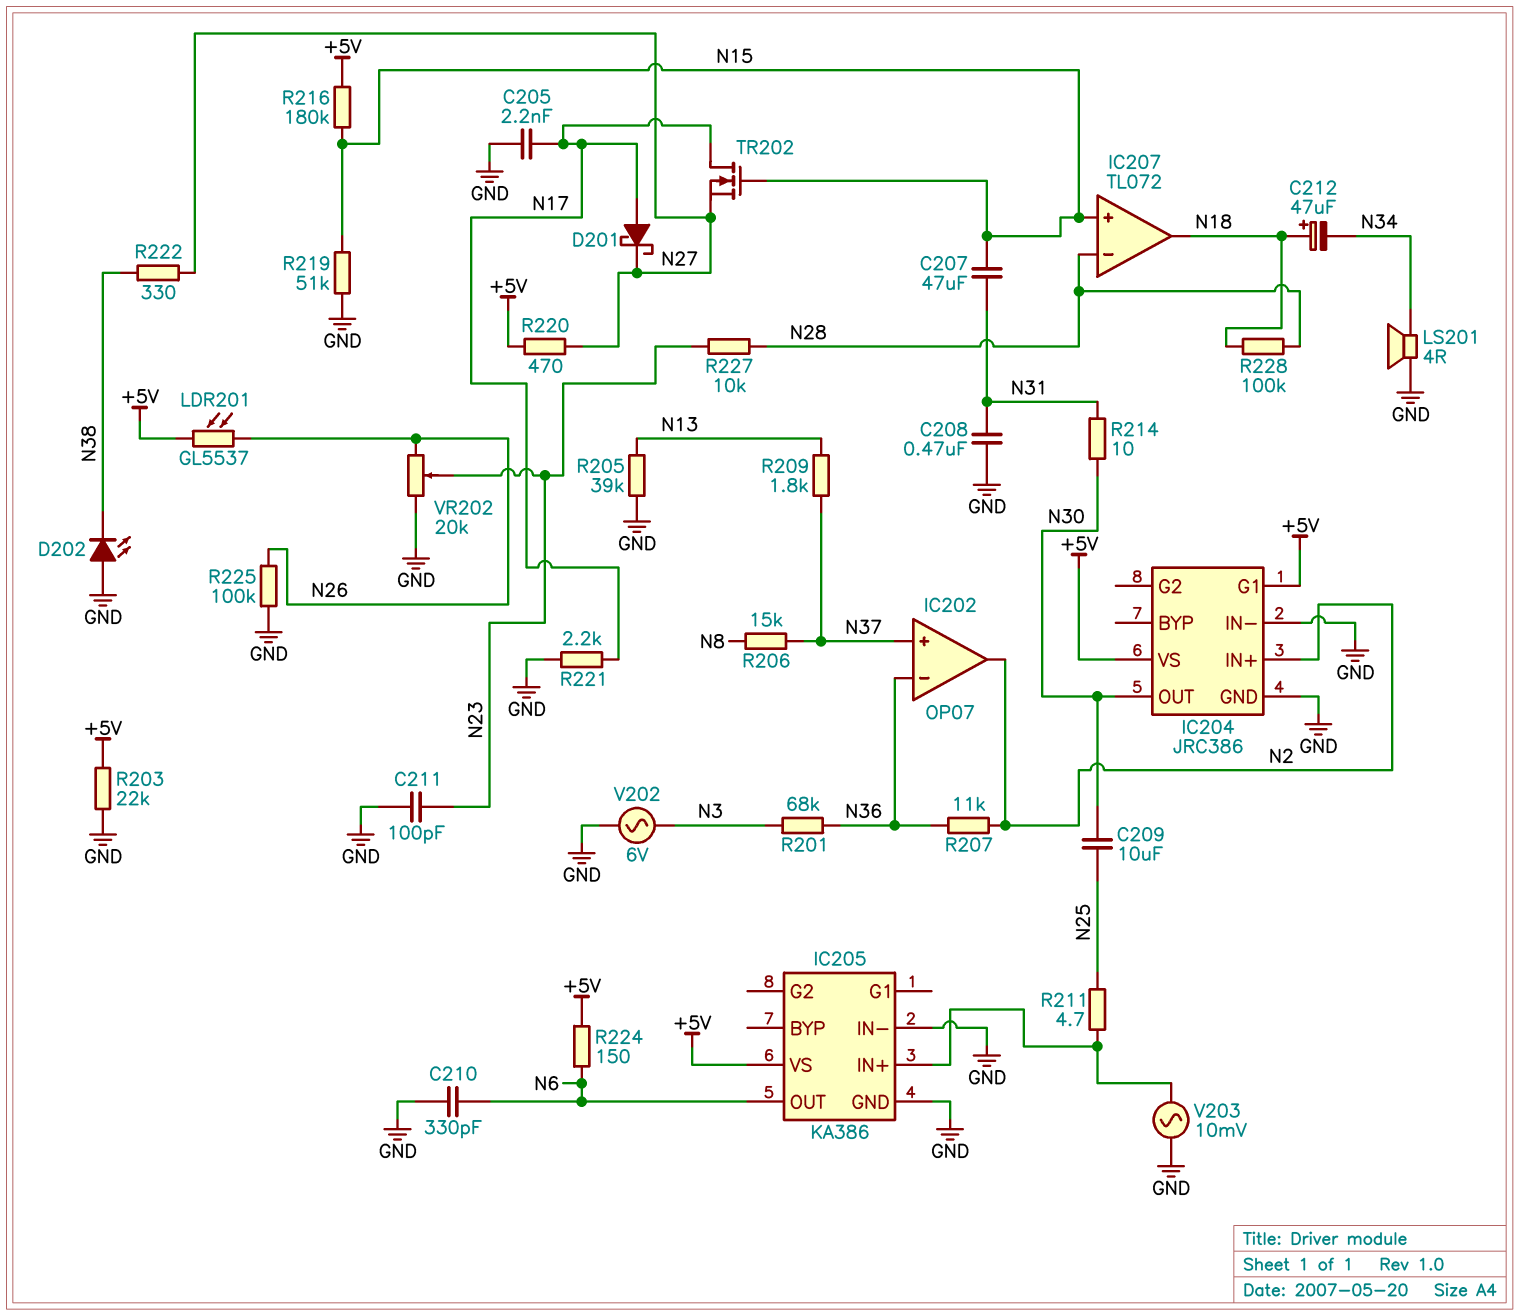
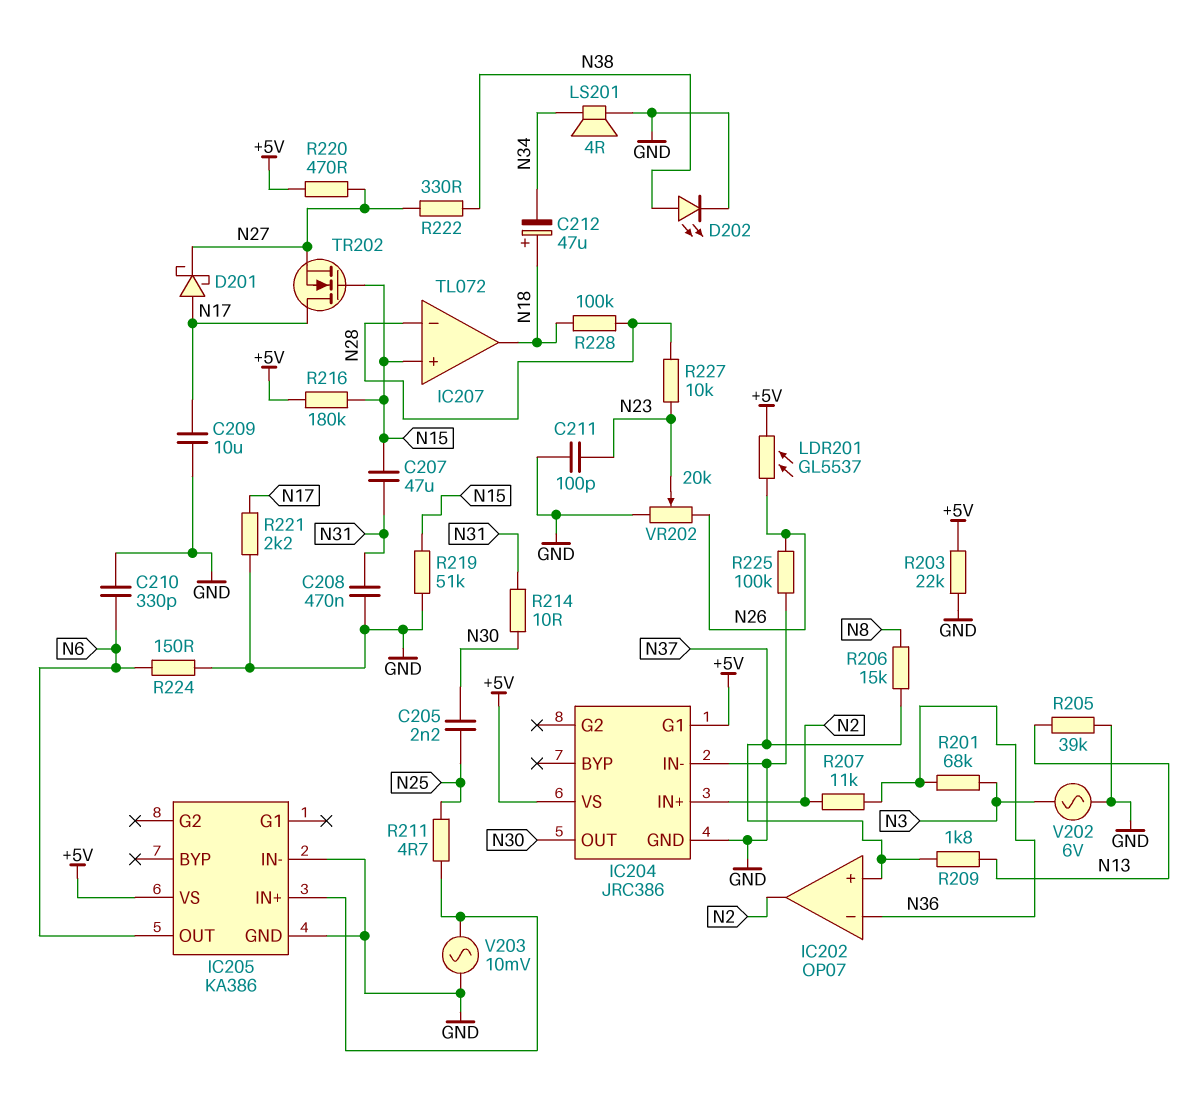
C205: 2.2nF (GND, N17) -> 2.2nF (N25, N30)
C209: 10uF (N25, N30) -> 10uF (GND, N17)
D202: LED (A GND, K N38) -> LED (A N38, K GND)
R224: 150 (+5V, N6) -> 150 (GND, N6)

